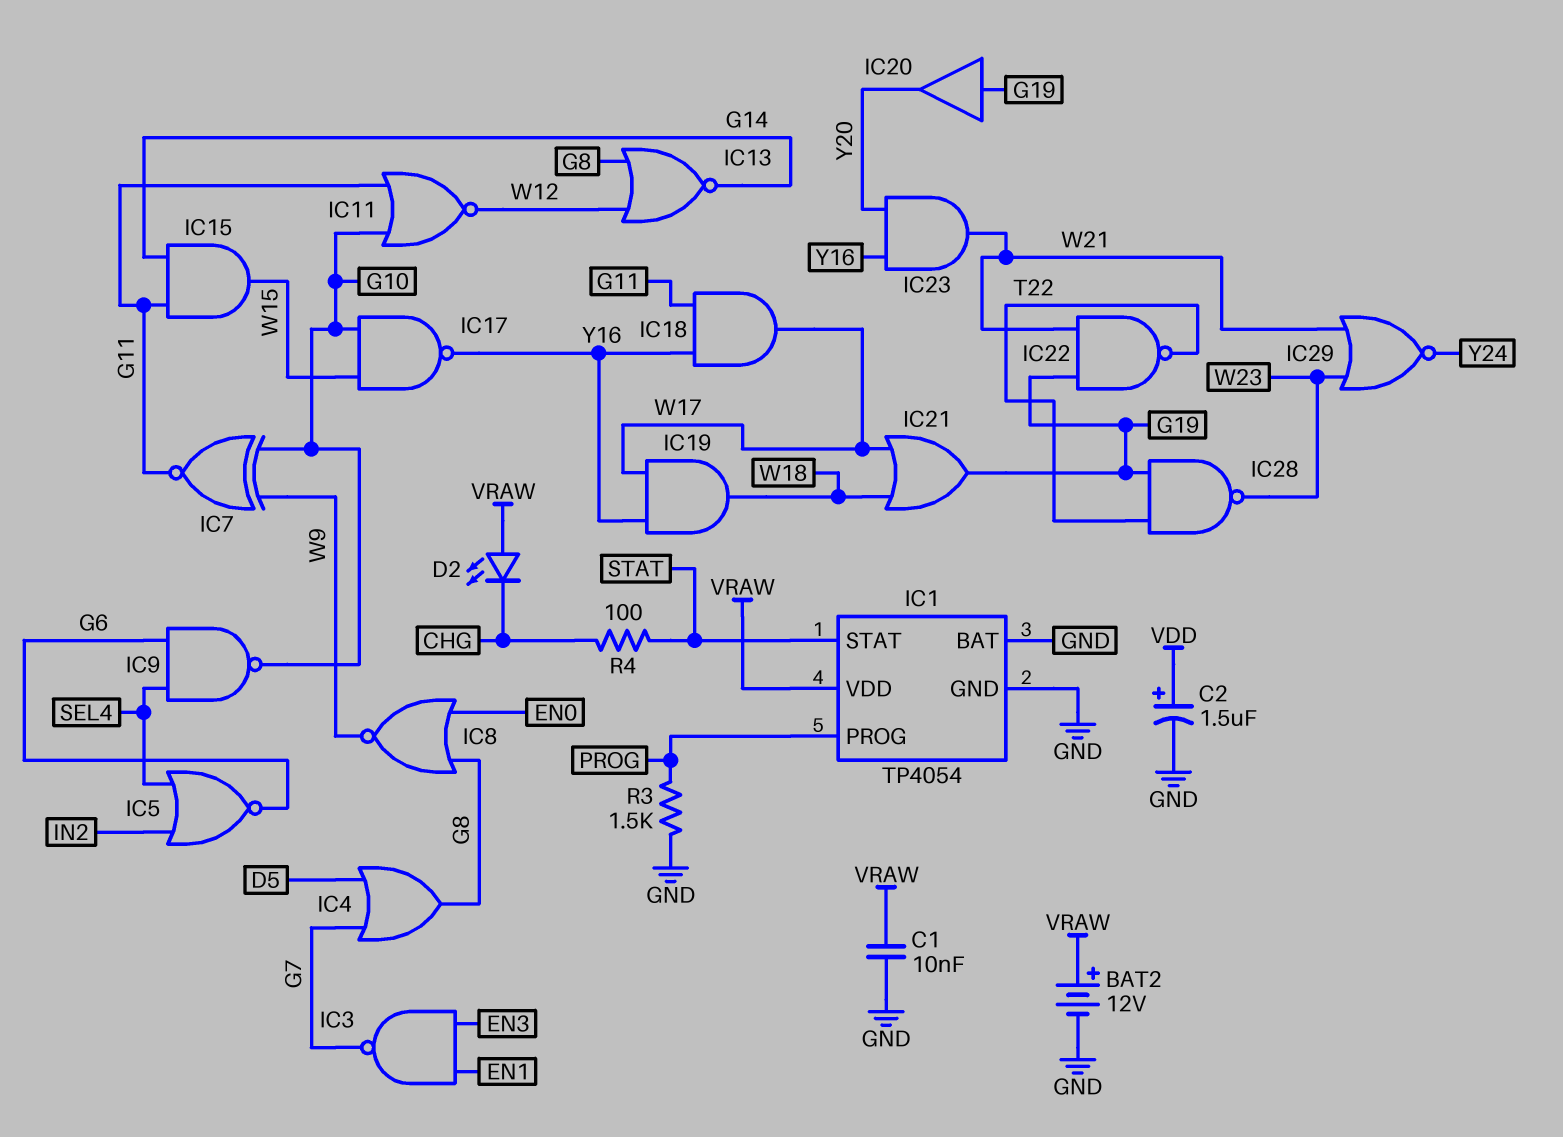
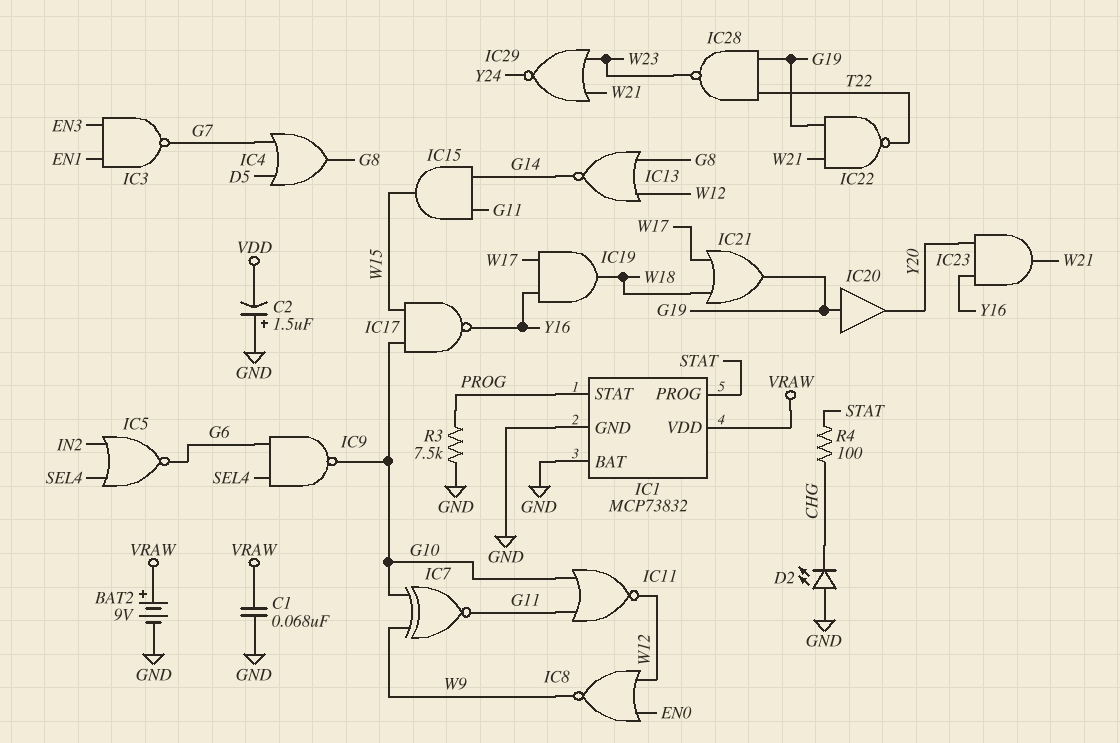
BAT2: 12V (plus VRAW, minus GND) -> 9V (plus VRAW, minus GND)
C1: 10nF (GND, VRAW) -> 68nF (GND, VRAW)
C2: 1.5uF (plus VDD, minus GND) -> 1.5uF (plus GND, minus VDD)
D2: LED (A VRAW, K CHG) -> LED (A GND, K CHG)
IC1: TP4054 -> MCP73832
IC1 pin PROG: PROG -> STAT
IC1 pin STAT: STAT -> PROG
IC8: NOR (in EN0, in G8, out W9) -> NOR (in EN0, in W12, out W9)
IC18: AND (in G11, in Y16, out W17) -> none
R3: 1.5k (GND, PROG) -> 7.5k (GND, PROG)

